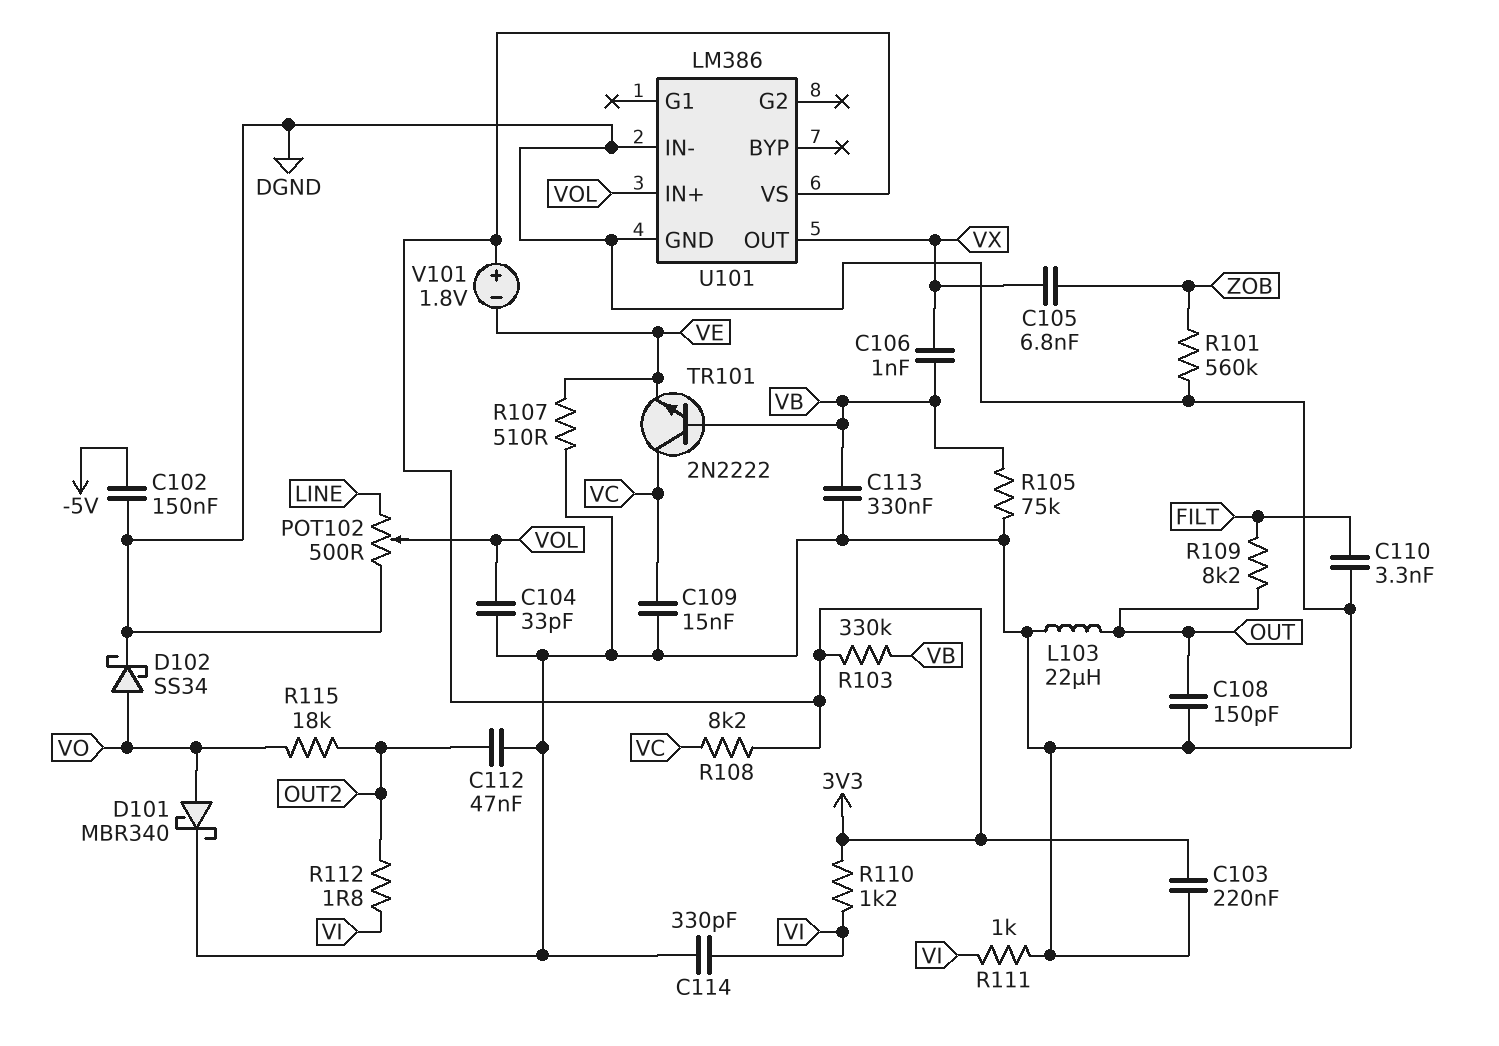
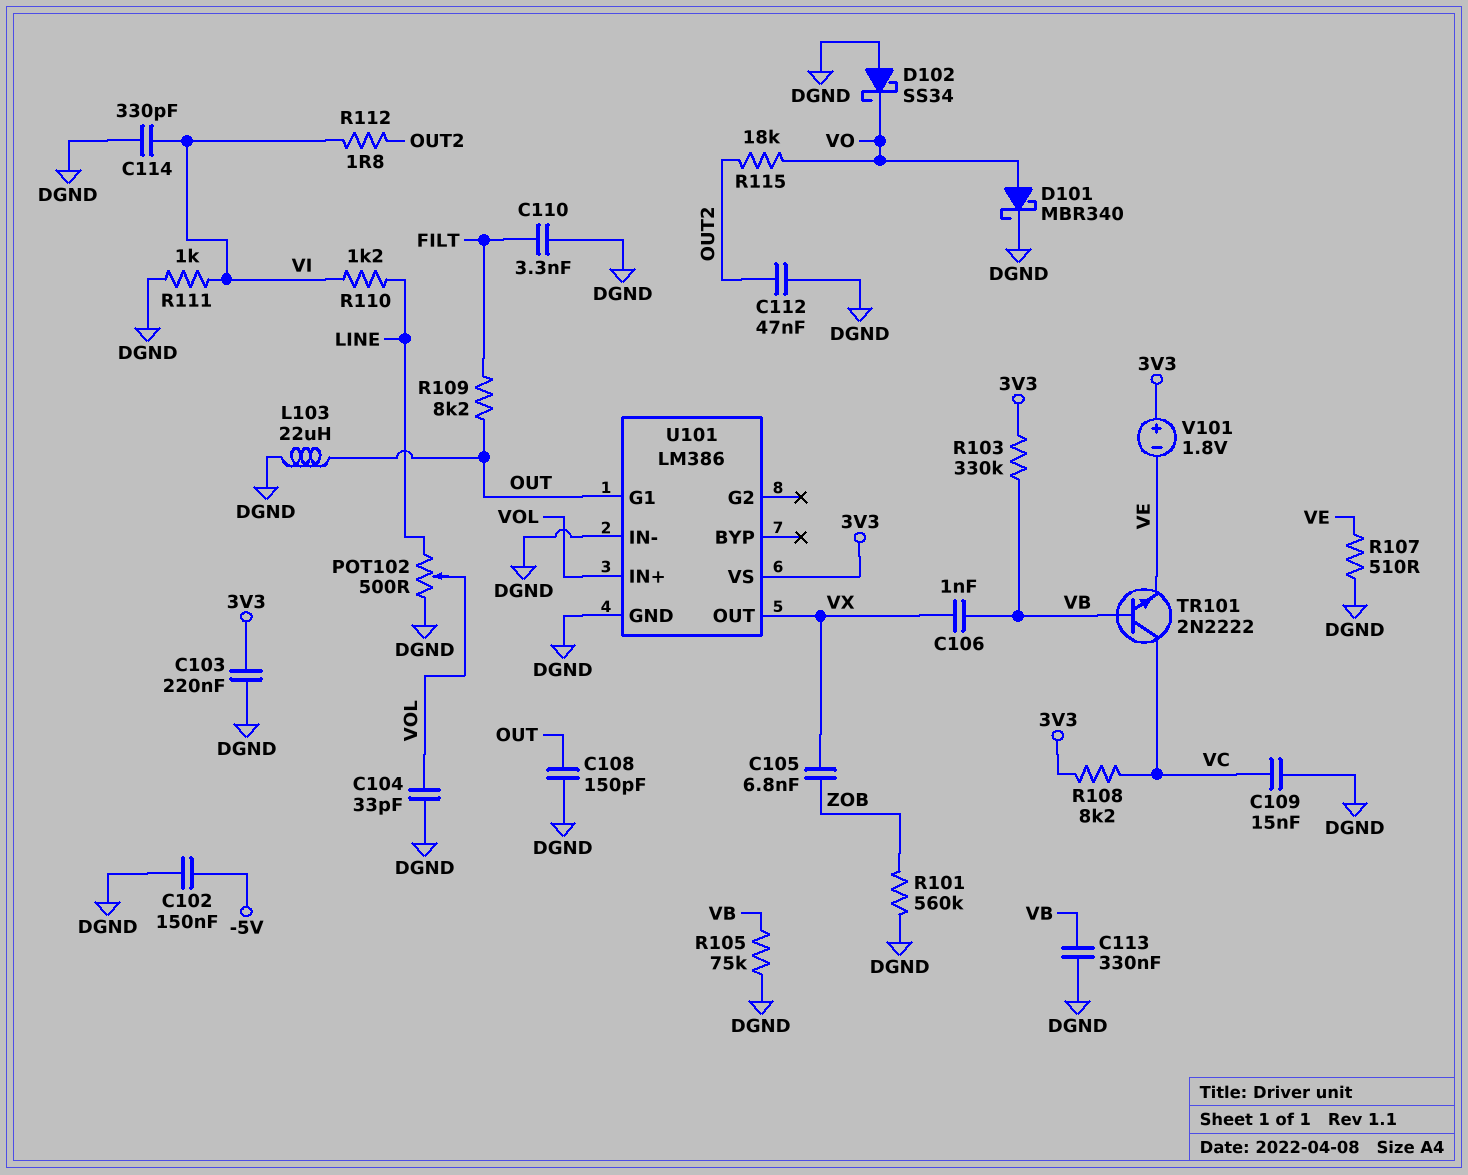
D102: schottky SS34 (A VO, K DGND) -> schottky SS34 (A DGND, K VO)
R110: 1.2k (3V3, VI) -> 1.2k (LINE, VI)
U101 pin G1: none -> OUT

